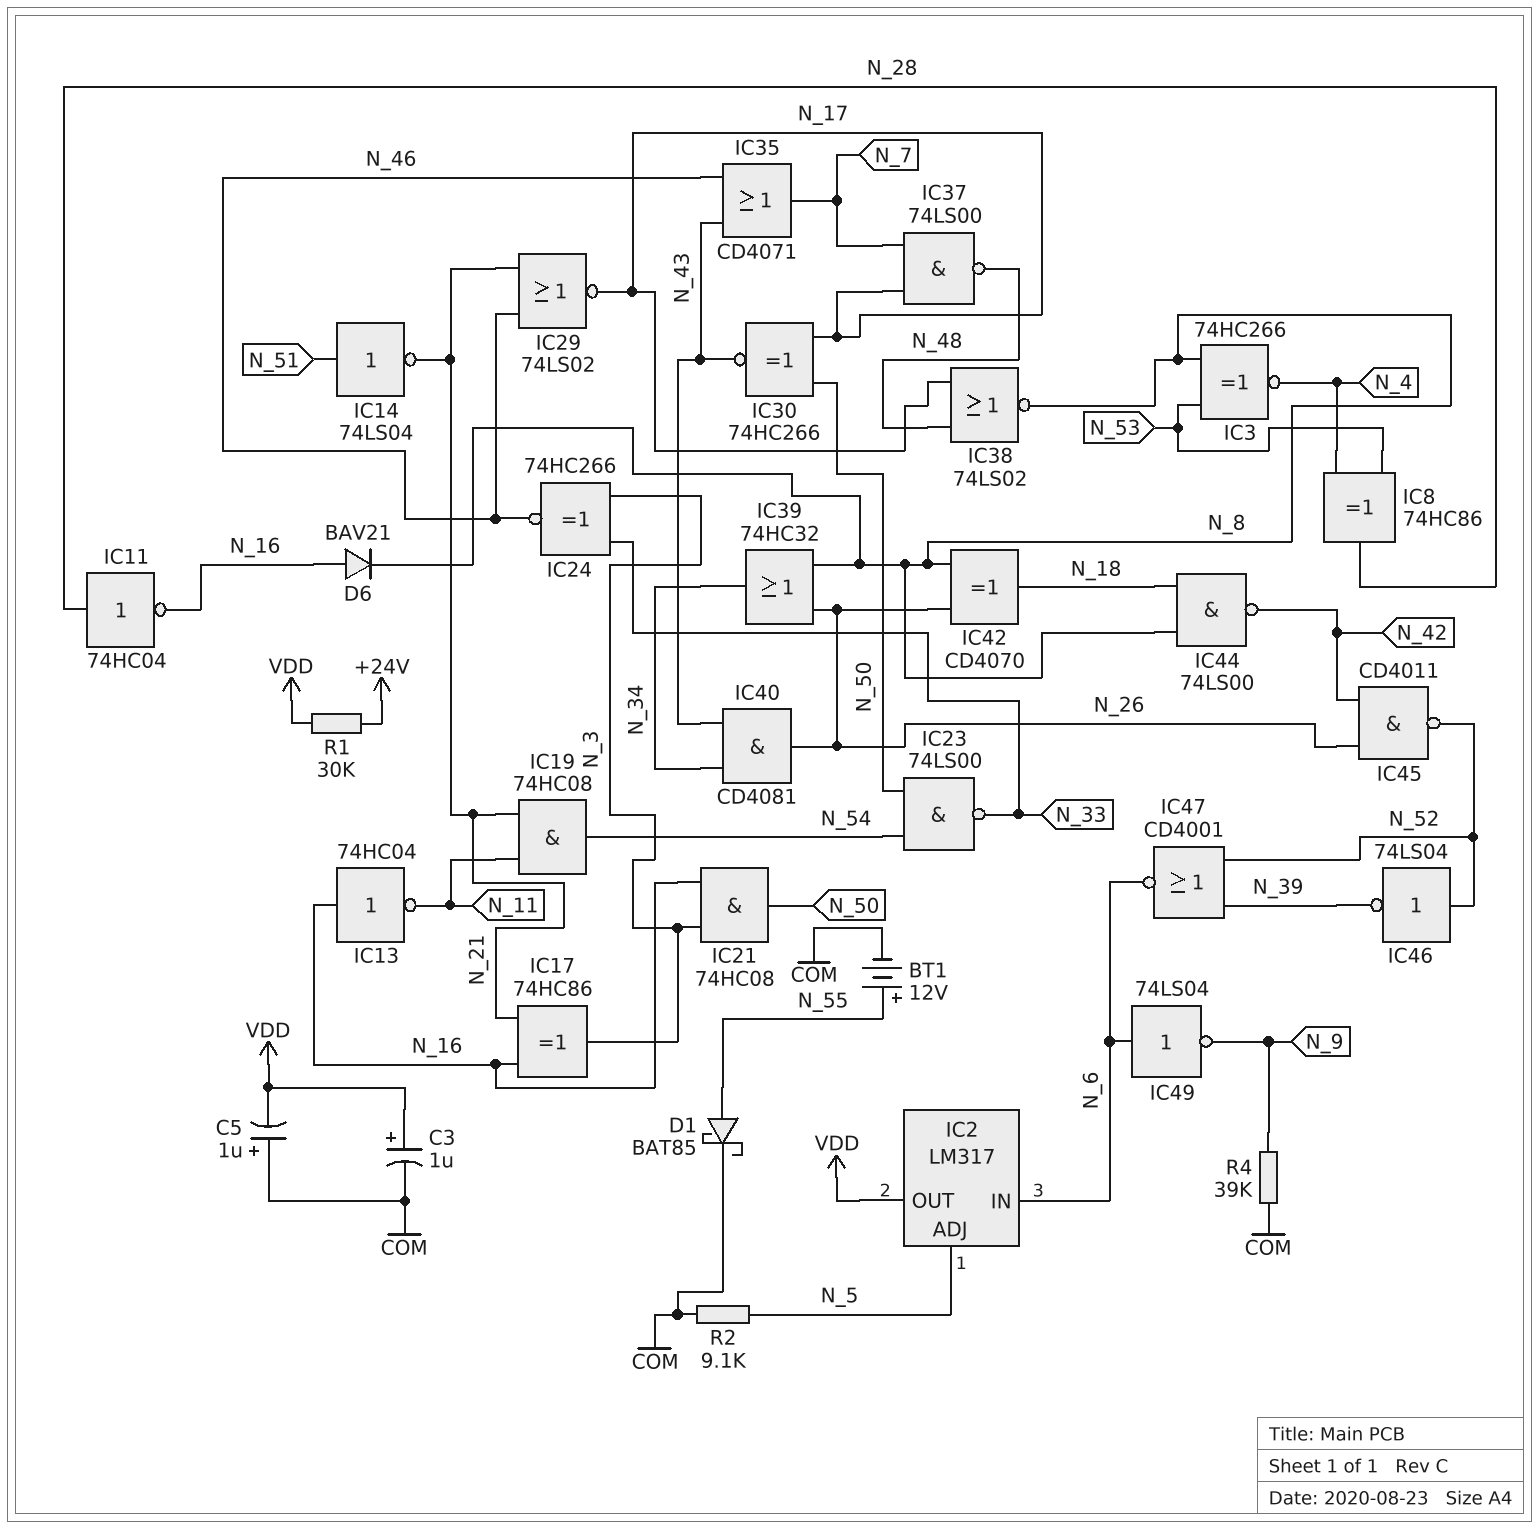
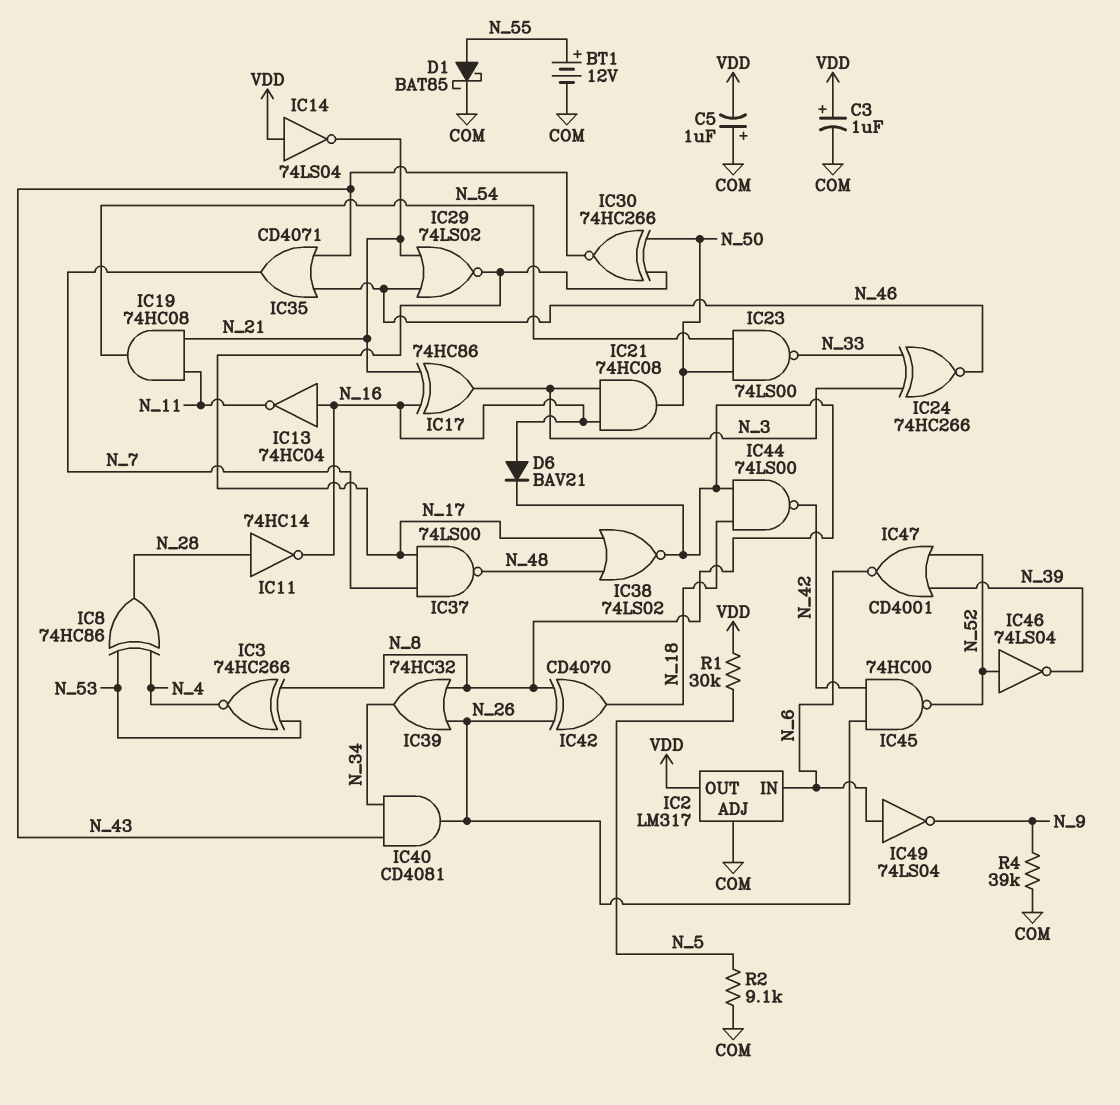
IC2 pin ADJ: N_5 -> COM
IC11: NOT 74HC04 (in N_28, out N_16) -> NOT 74HC14 (in N_28, out N_16)
IC14: NOT 74LS04 (in N_51, out N_21) -> NOT 74LS04 (in VDD, out N_21)
IC45: NAND CD4011 (in N_26, in N_42, out N_52) -> NAND 74HC00 (in N_26, in N_42, out N_52)
R1: 30k (+24V, VDD) -> 30k (N_5, VDD)

